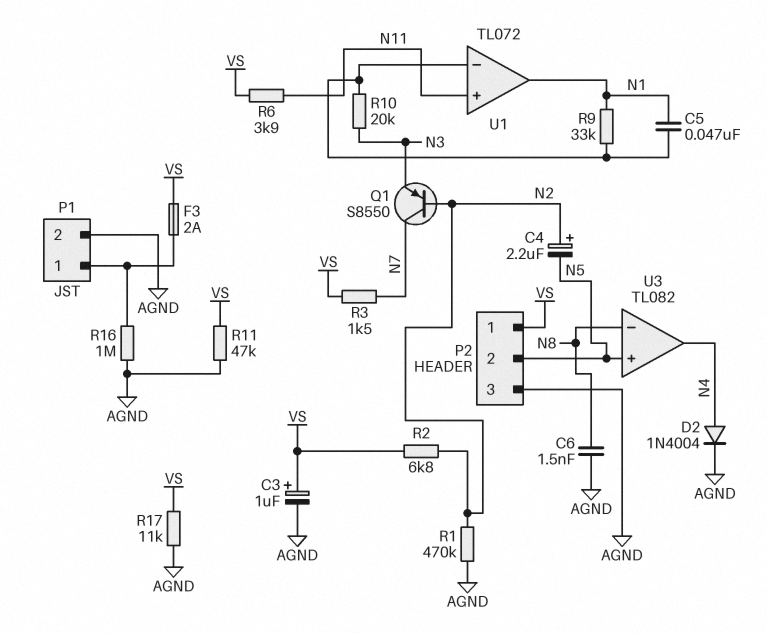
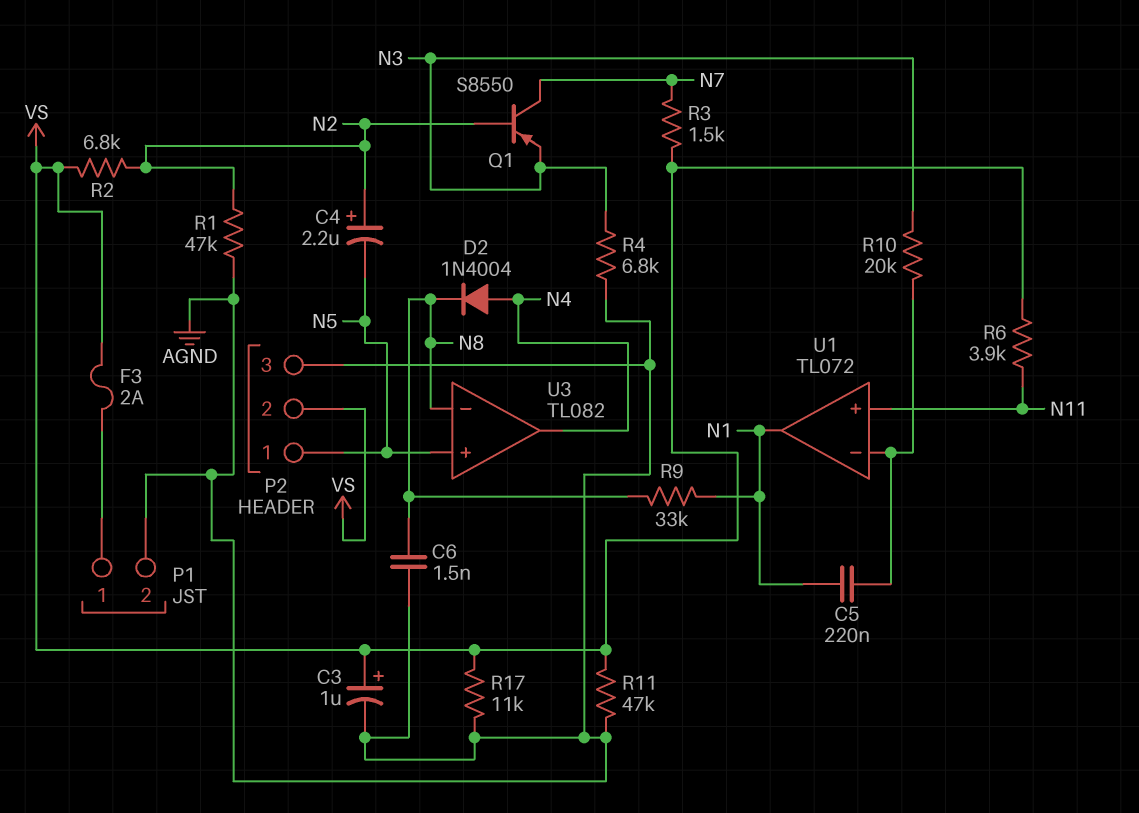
C5: 47nF (N1, U1/in-) -> 220nF (N1, U1/in-)
D2: diode 1N4004 (A N4, K AGND) -> diode 1N4004 (A N4, K N8)
P2 pin 1: VS -> N5
P2 pin 2: N5 -> VS
R1: 470k (AGND, N2) -> 47k (AGND, N2)
R4: none -> 6.8k (AGND, N3)
R9: 33k (N1, U1/in-) -> 33k (N1, N8)
R16: 1M (AGND, P1/1) -> none

